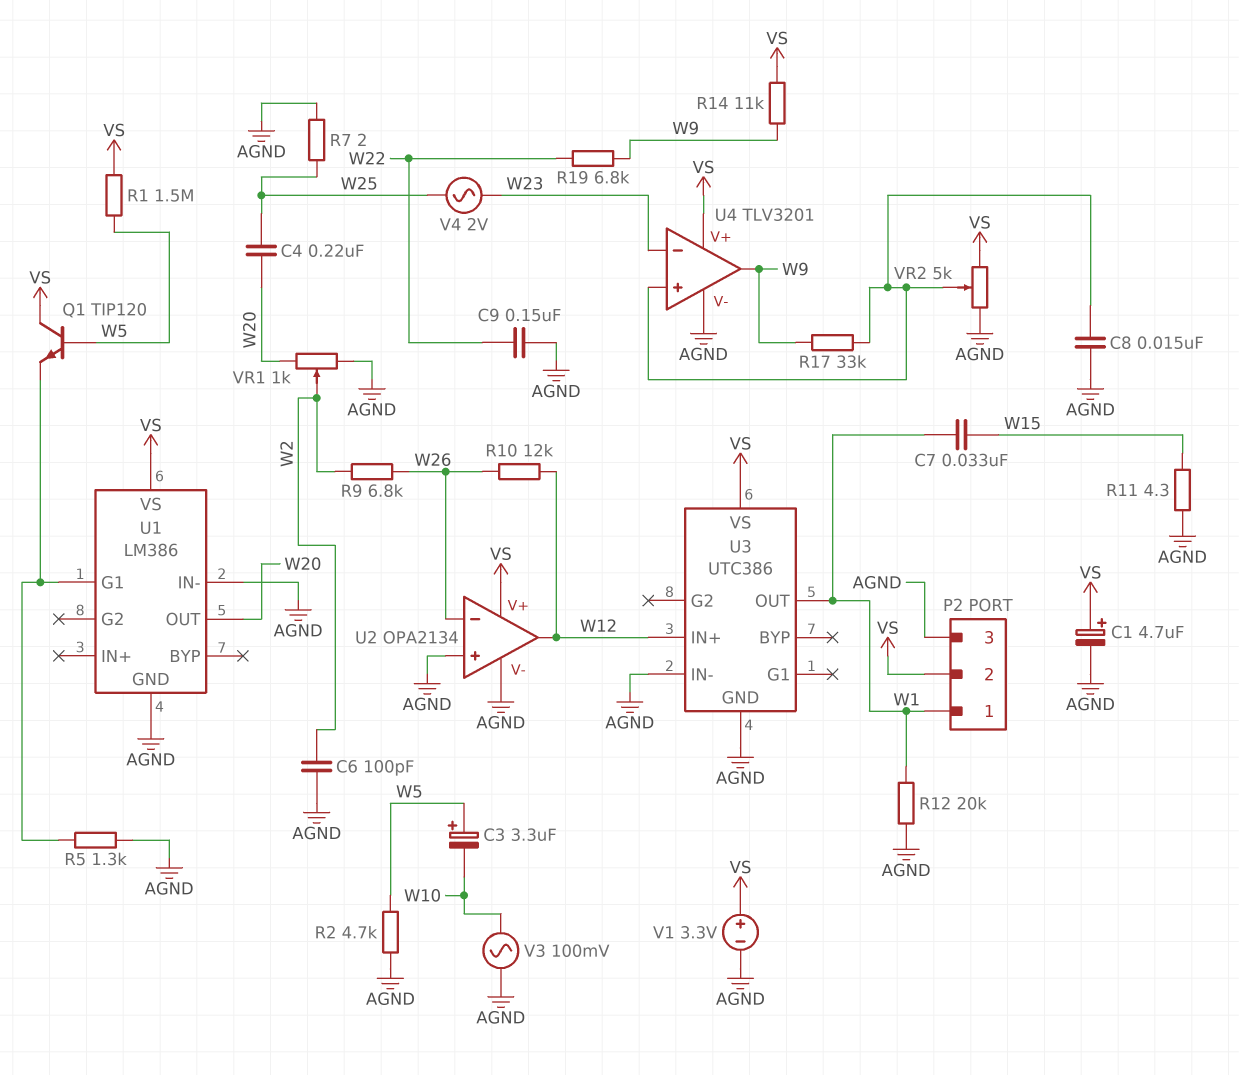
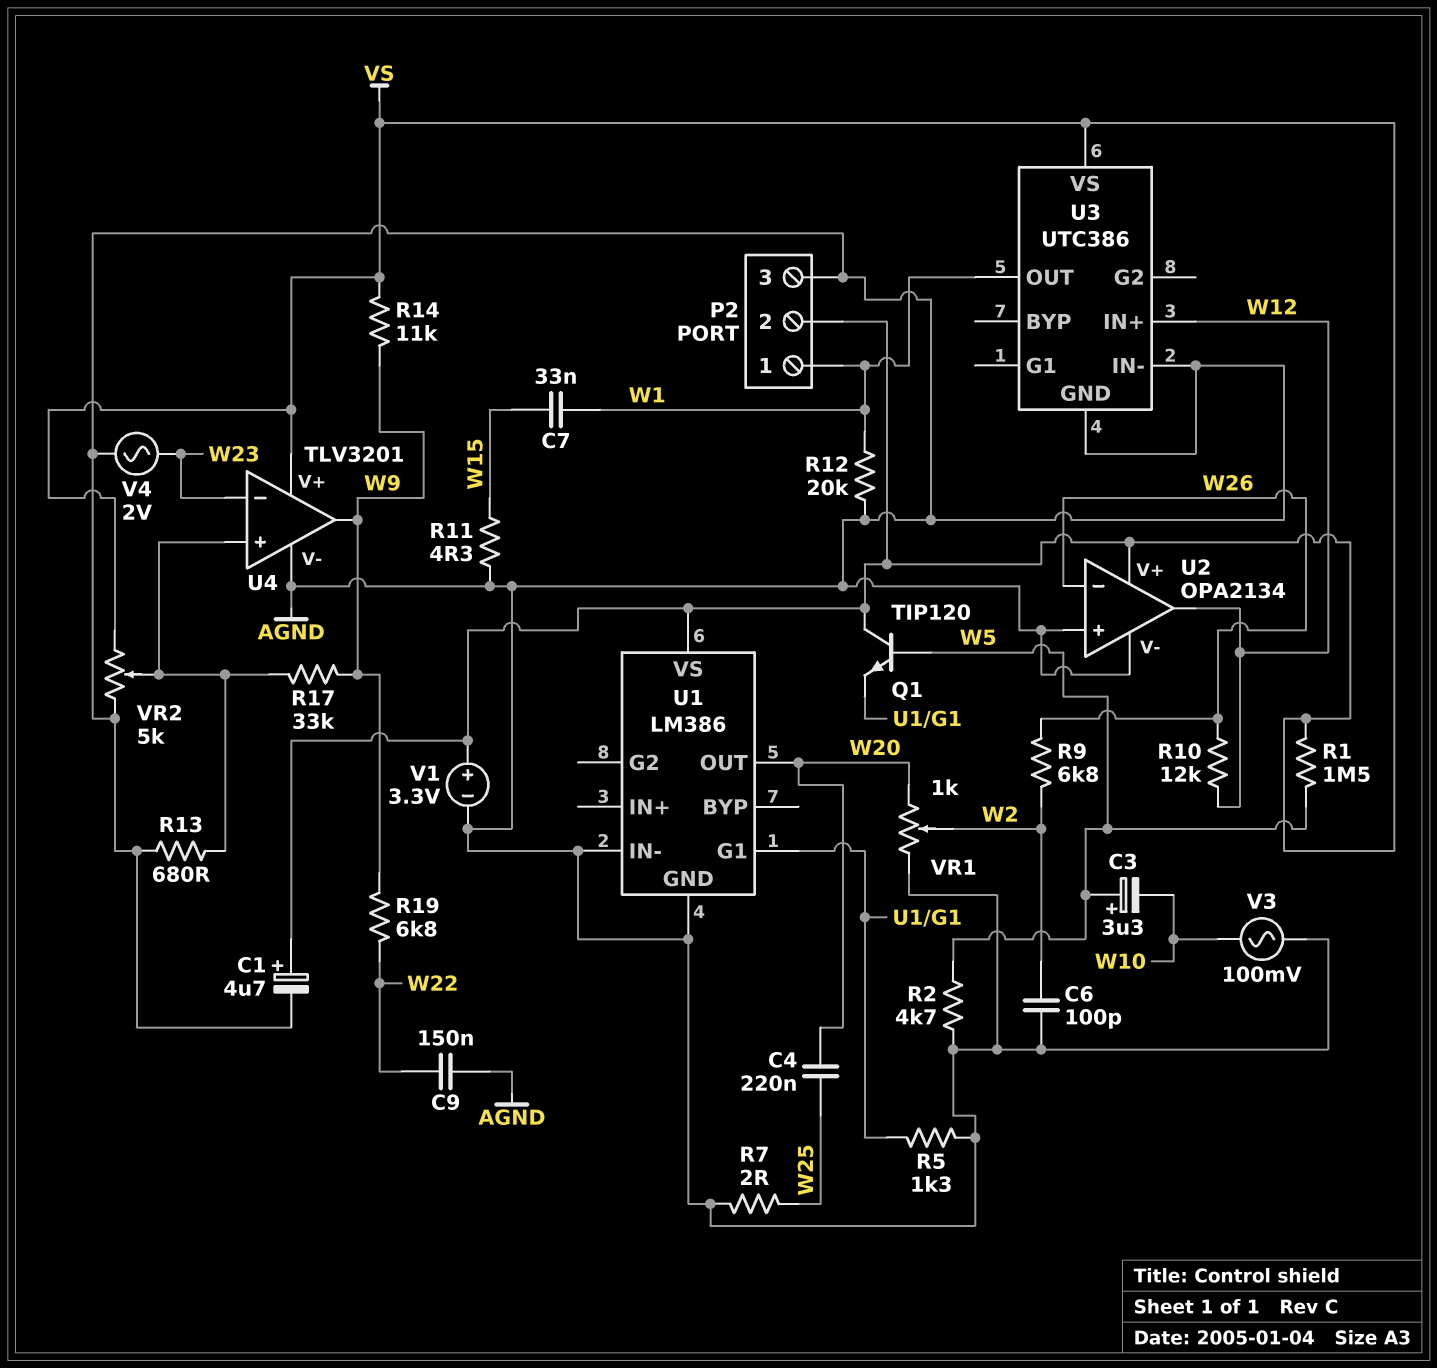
C8: 15nF (AGND, U4/in+) -> none
R13: none -> 680 (AGND, U4/in+)
V4: AC 2V (W23, W25) -> AC 2V (AGND, W23)

